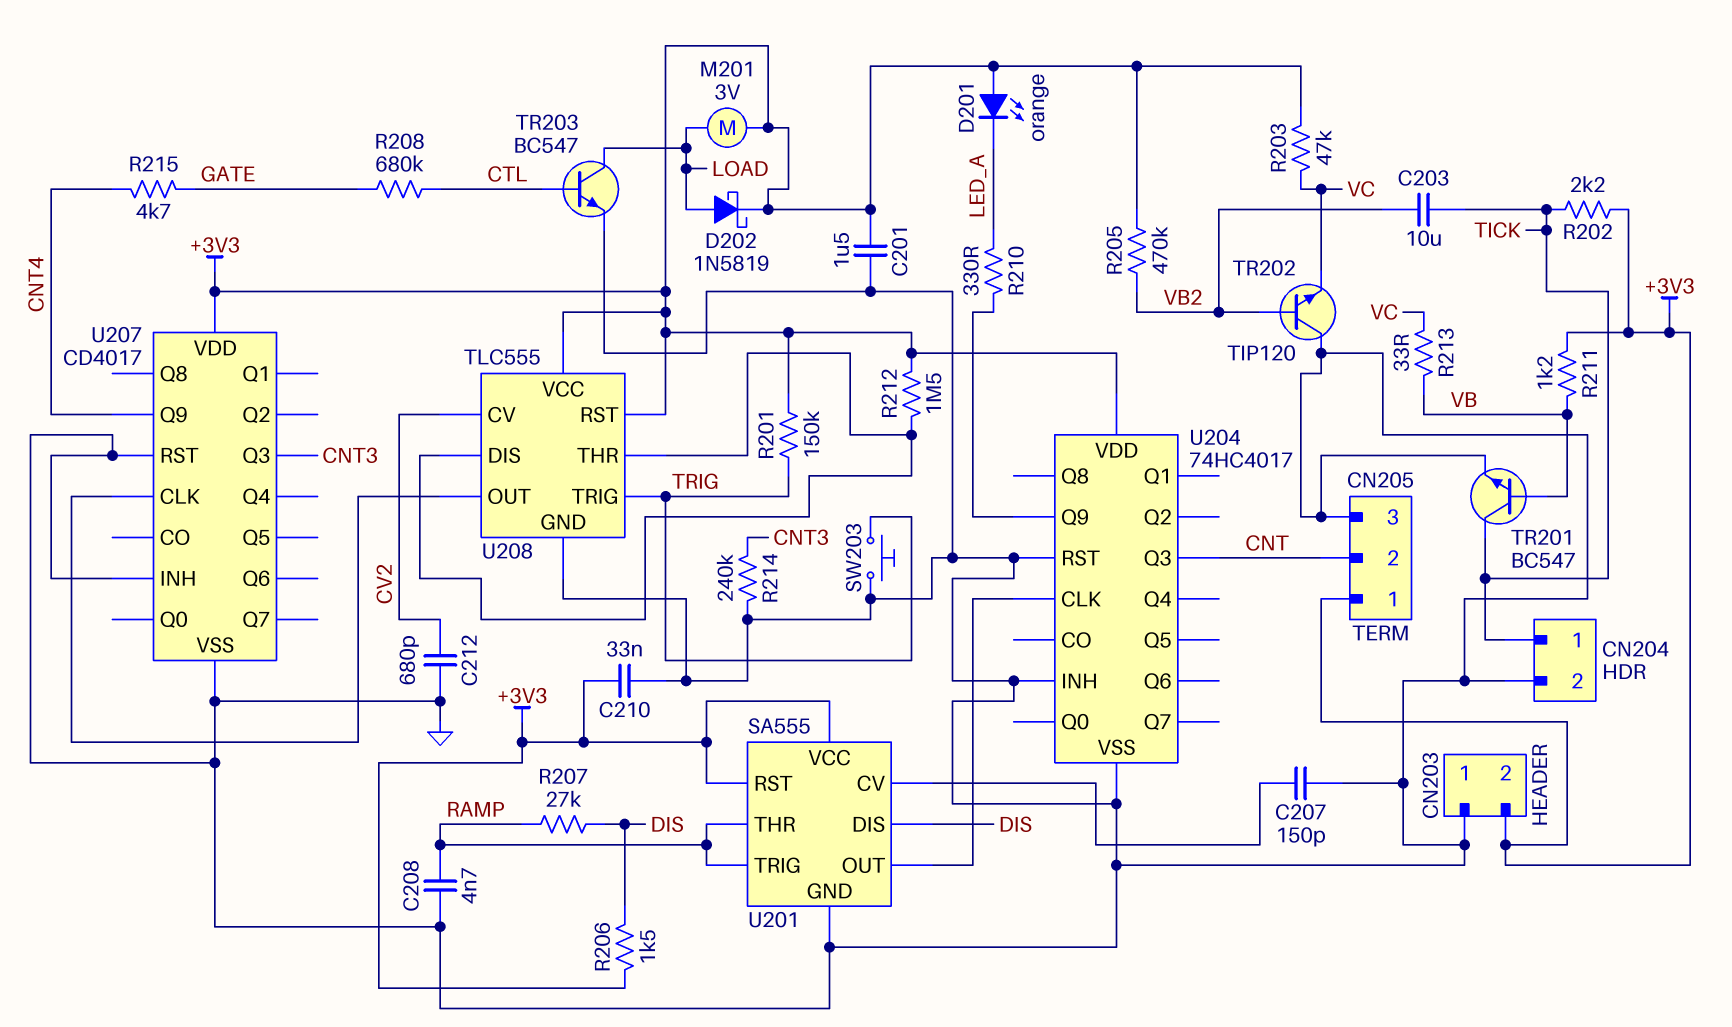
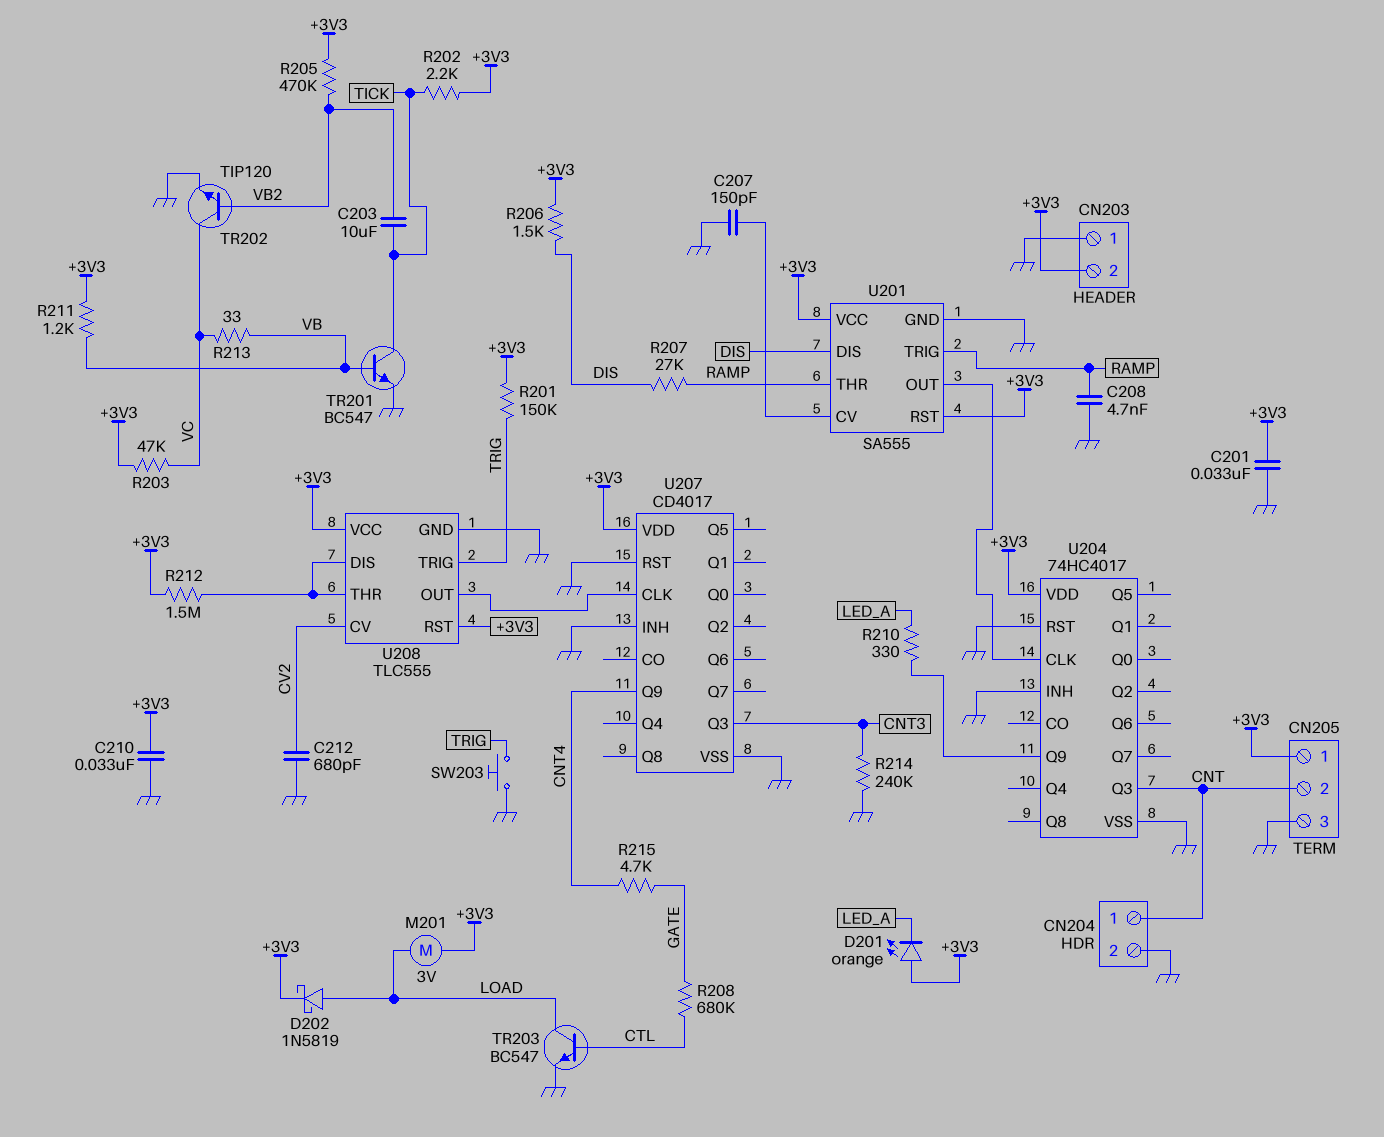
C201: 1.5uF (+3V3, GND) -> 33nF (+3V3, GND)
CN204 pin 1: TICK -> CNT
TR202: NPN TIP120 (B VB2, C GND, E VC) -> NPN TIP120 (B VB2, C VC, E GND)

